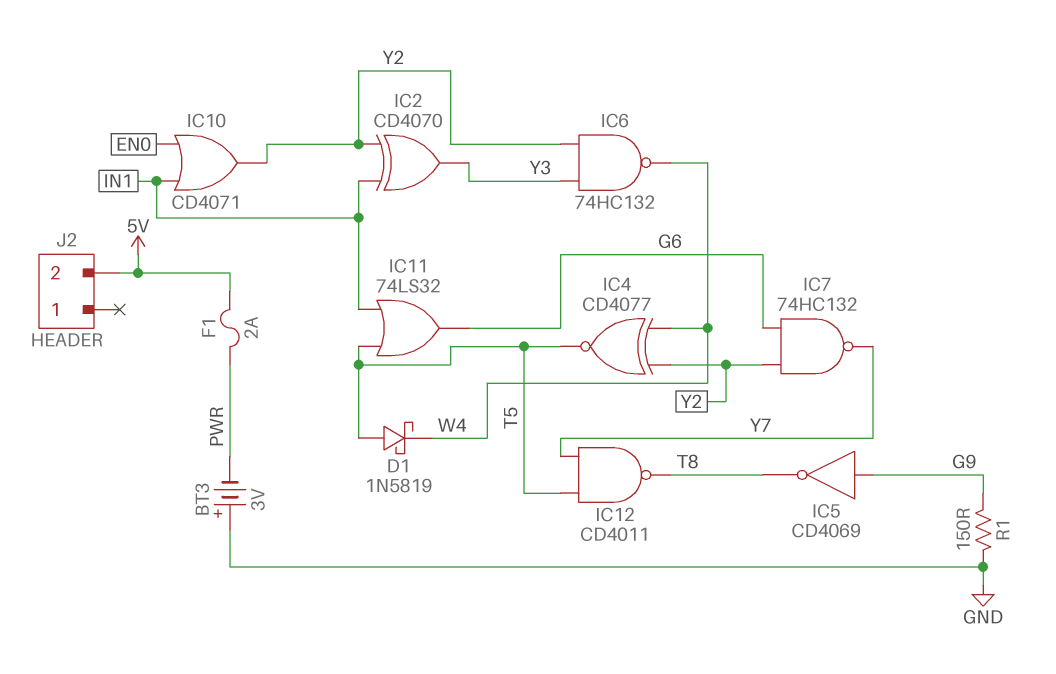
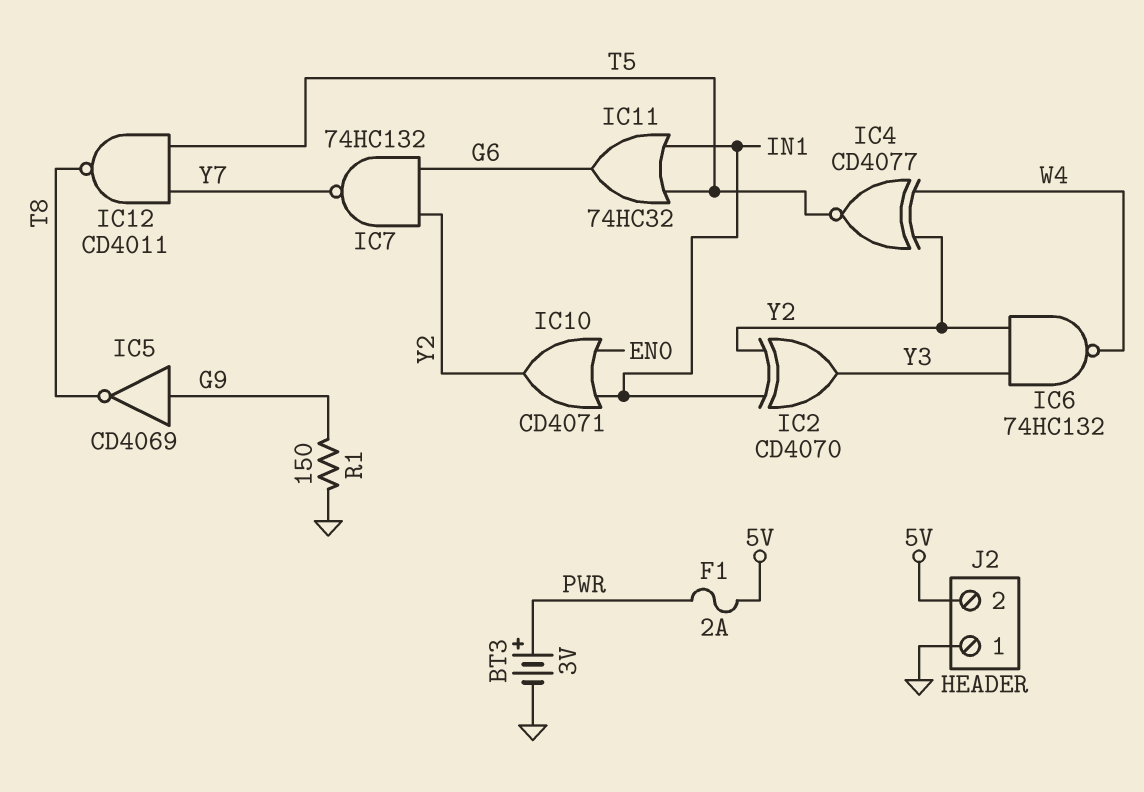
BT3: 3V (plus GND, minus PWR) -> 3V (plus PWR, minus GND)
D1: schottky 1N5819 (A T5, K W4) -> none
IC11: OR 74LS32 (in IN1, in T5, out G6) -> OR 74HC32 (in IN1, in T5, out G6)
J2 pin 1: none -> GND

